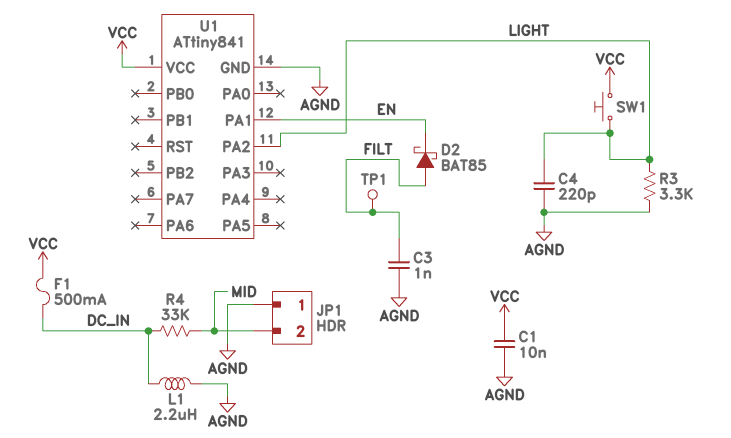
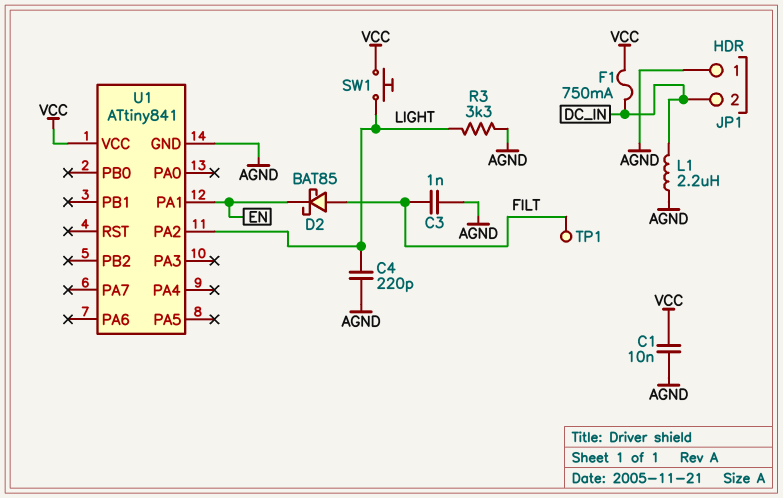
F1: 500mA (DC_IN, VCC) -> 750mA (DC_IN, VCC)
JP1 pin 2: MID -> DC_IN
R4: 33k (DC_IN, MID) -> none

